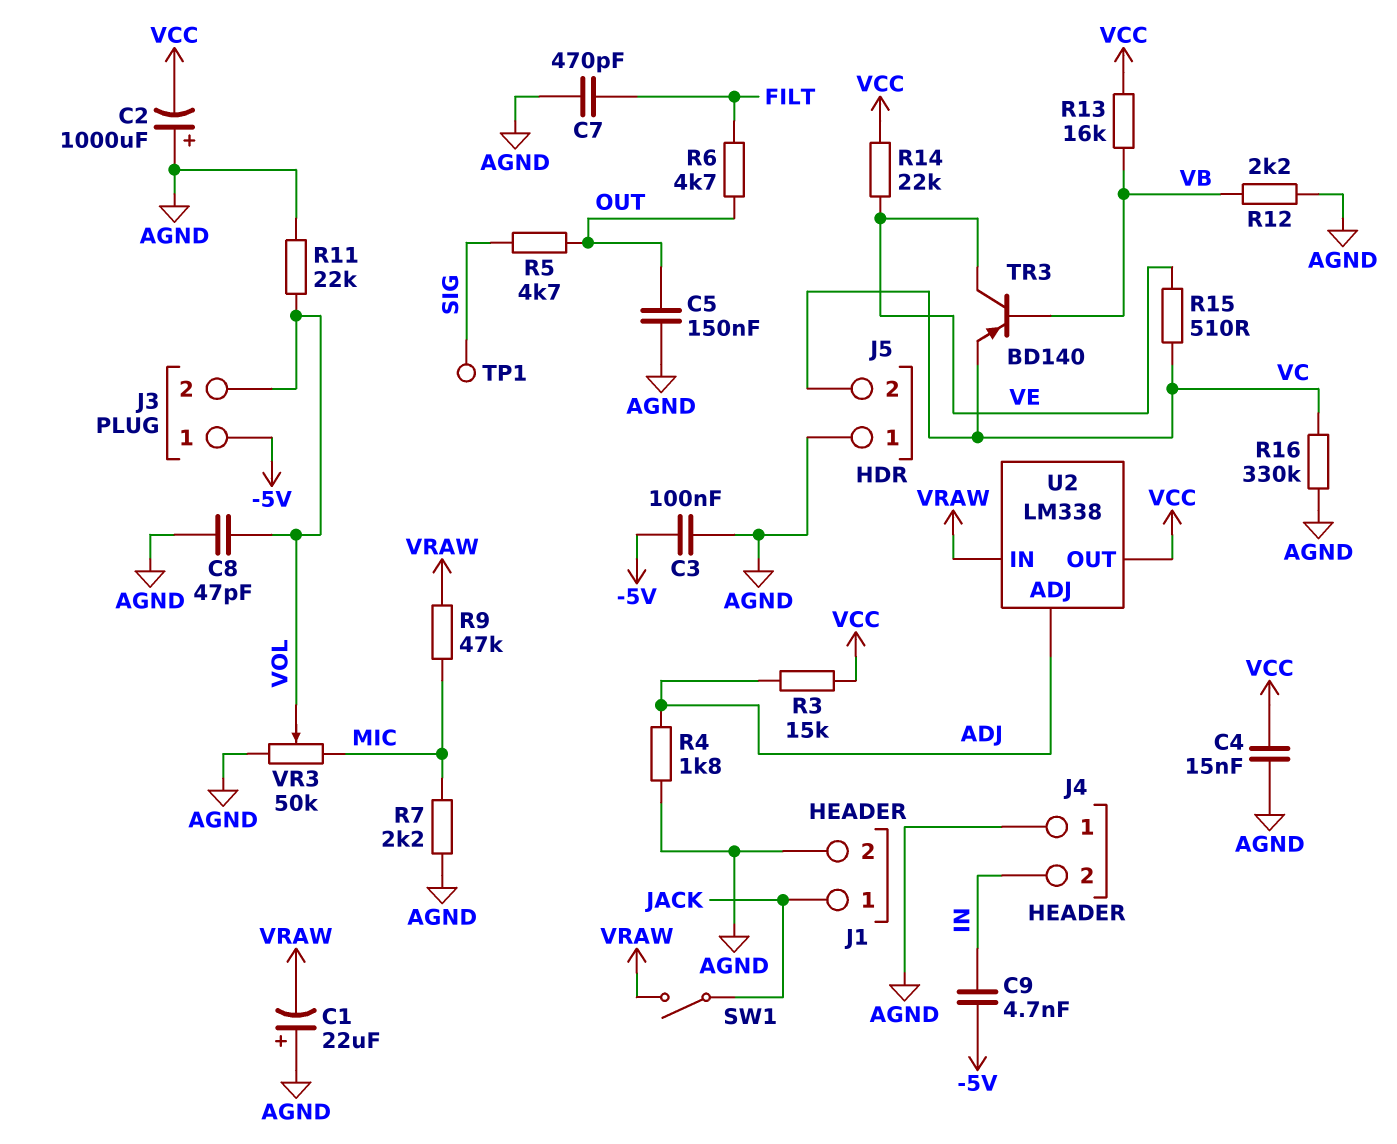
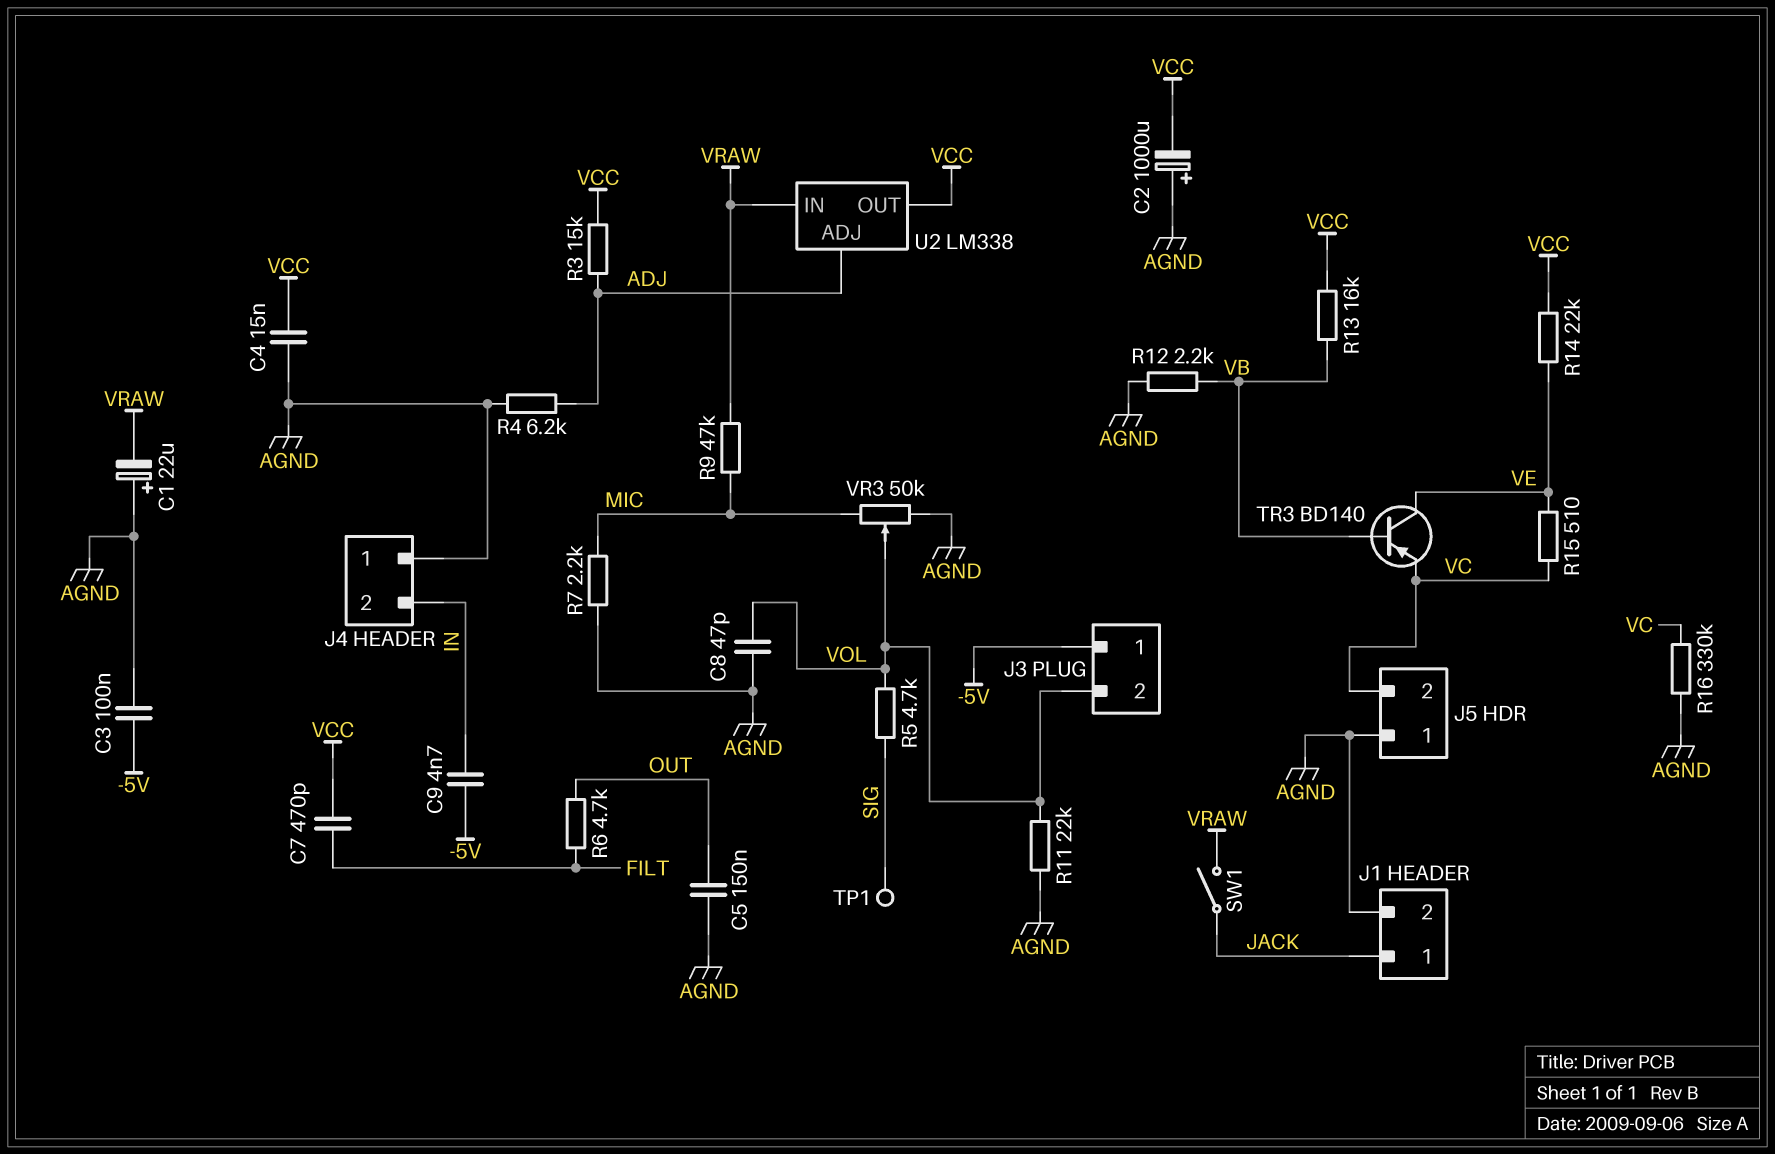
C7: 470pF (AGND, FILT) -> 470pF (FILT, VCC)
R4: 1.8k (ADJ, AGND) -> 6.2k (ADJ, AGND)
R5: 4.7k (OUT, SIG) -> 4.7k (SIG, VOL)

